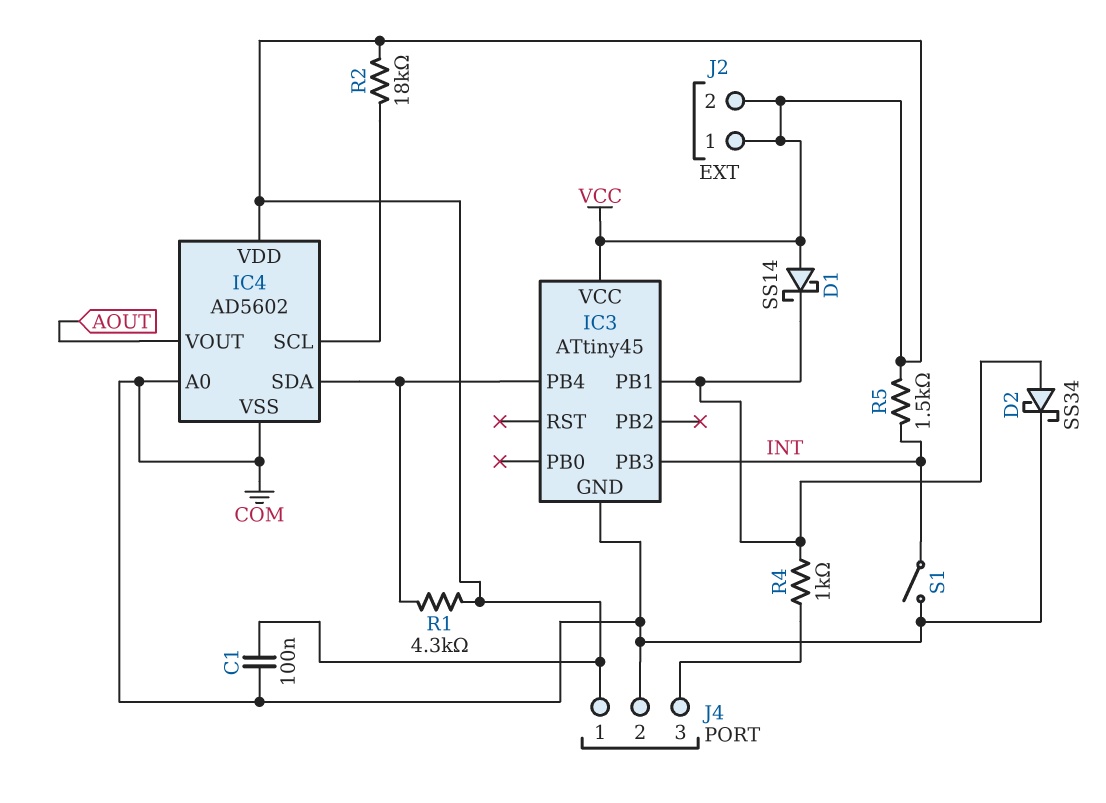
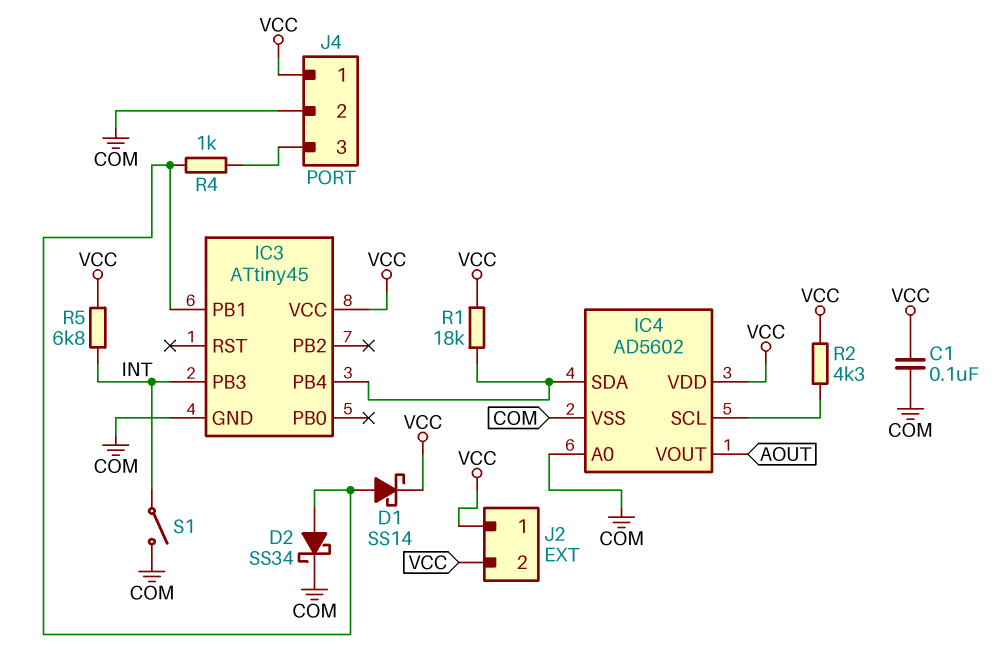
D1: schottky SS14 (A VCC, K IC3/PB1) -> schottky SS14 (A IC3/PB1, K VCC)
R1: 4.3k (IC3/PB4, VCC) -> 18k (IC3/PB4, VCC)
R2: 18k (IC4/SCL, VCC) -> 4.3k (IC4/SCL, VCC)
R5: 1.5k (INT, VCC) -> 6.8k (INT, VCC)

